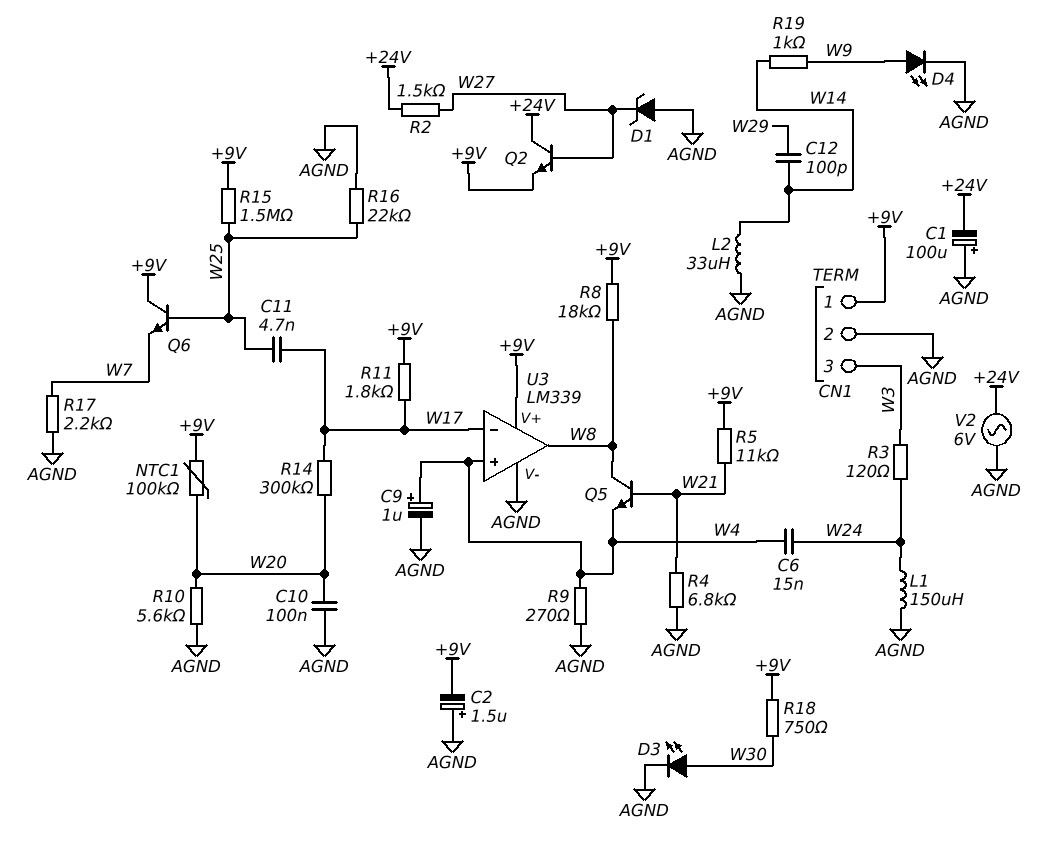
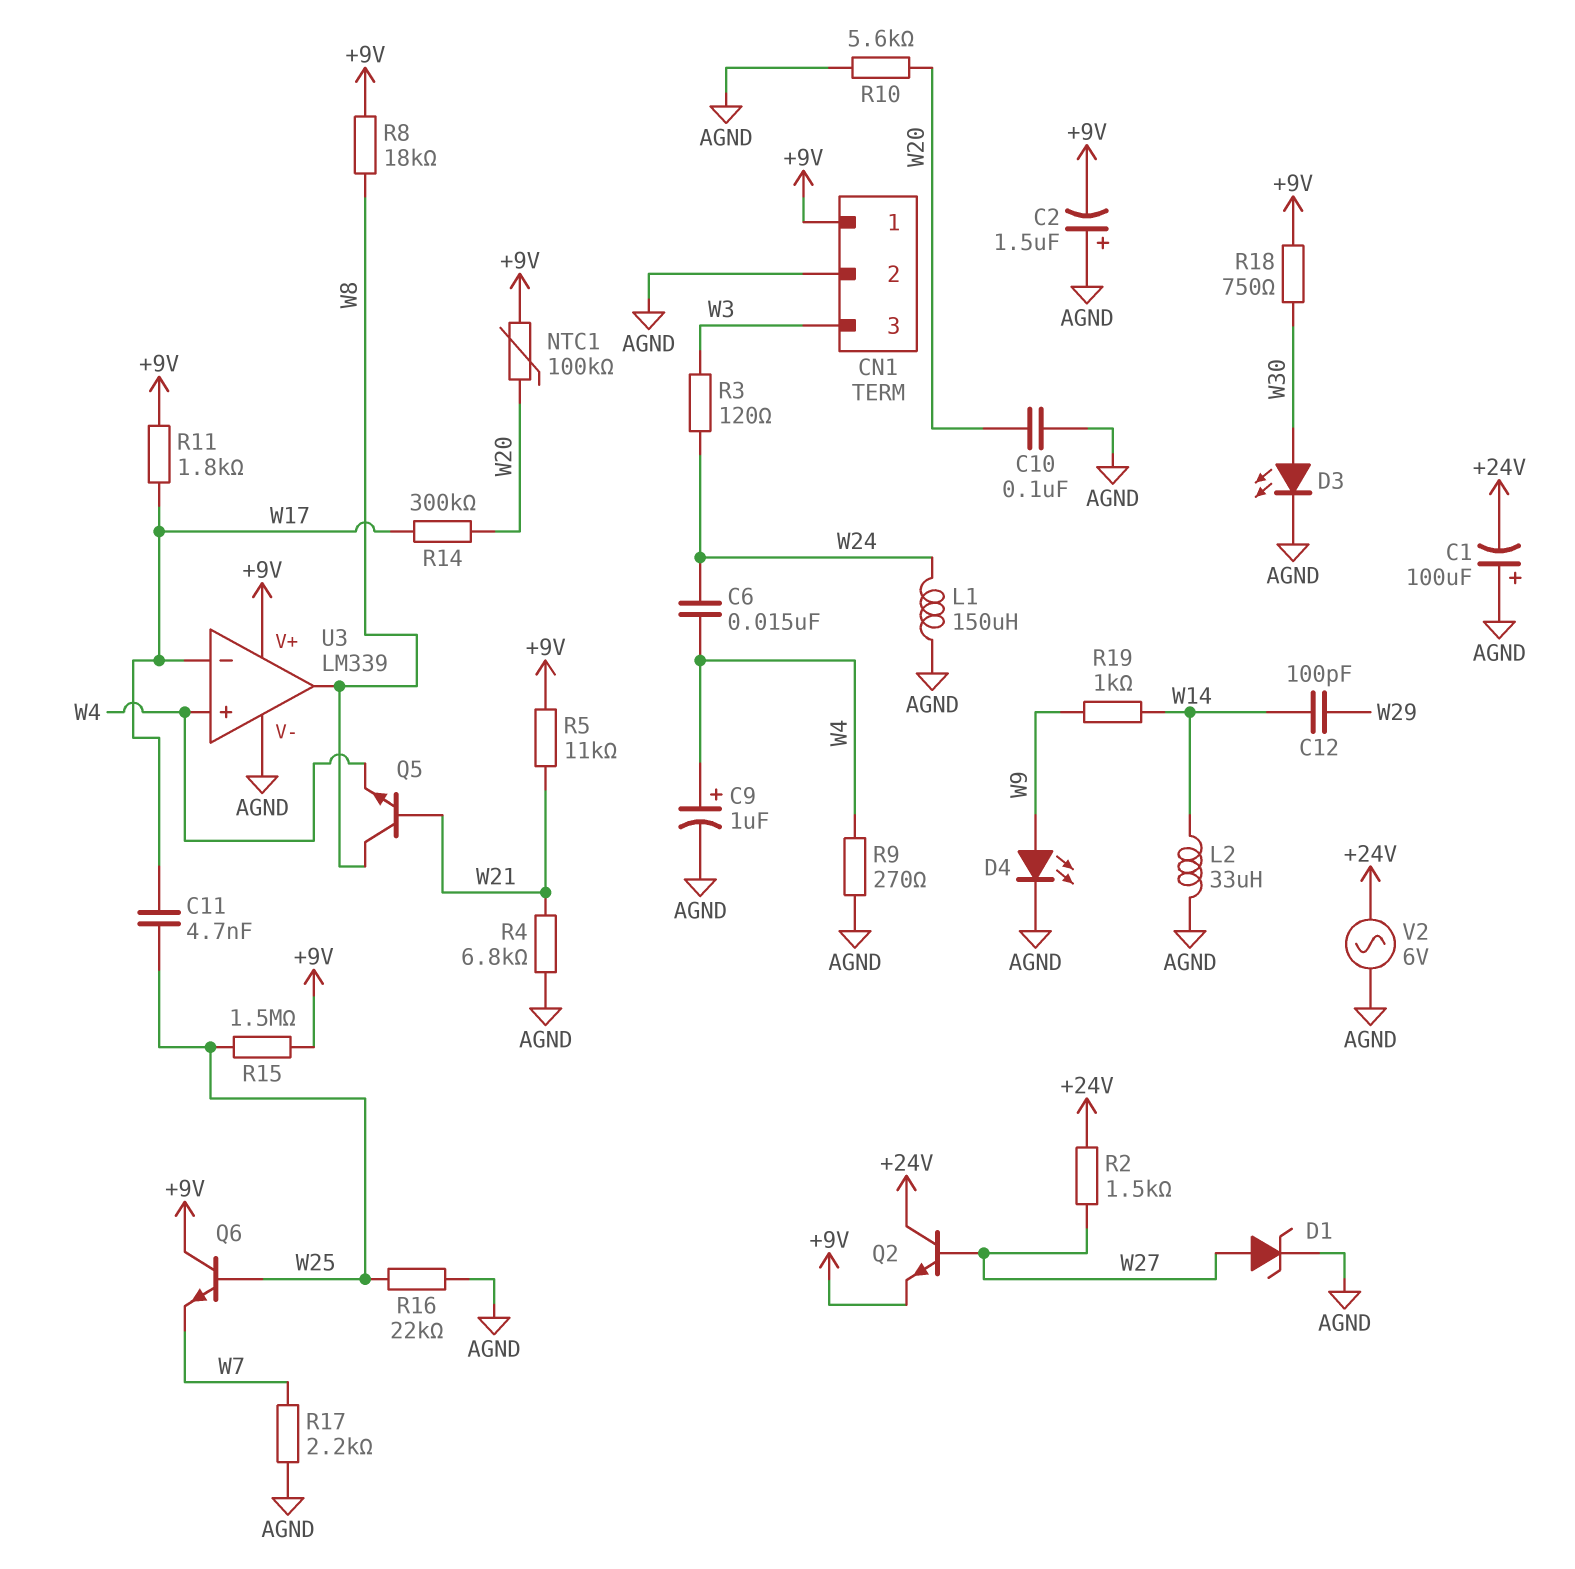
D1: zener (A AGND, K W27) -> zener (A W27, K AGND)

